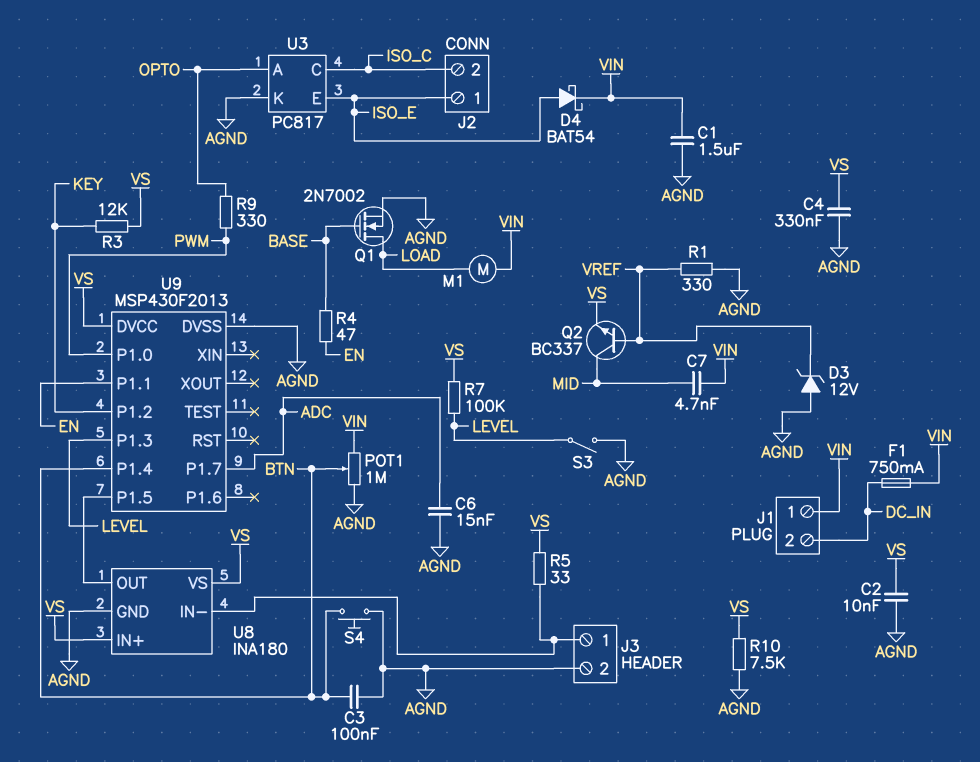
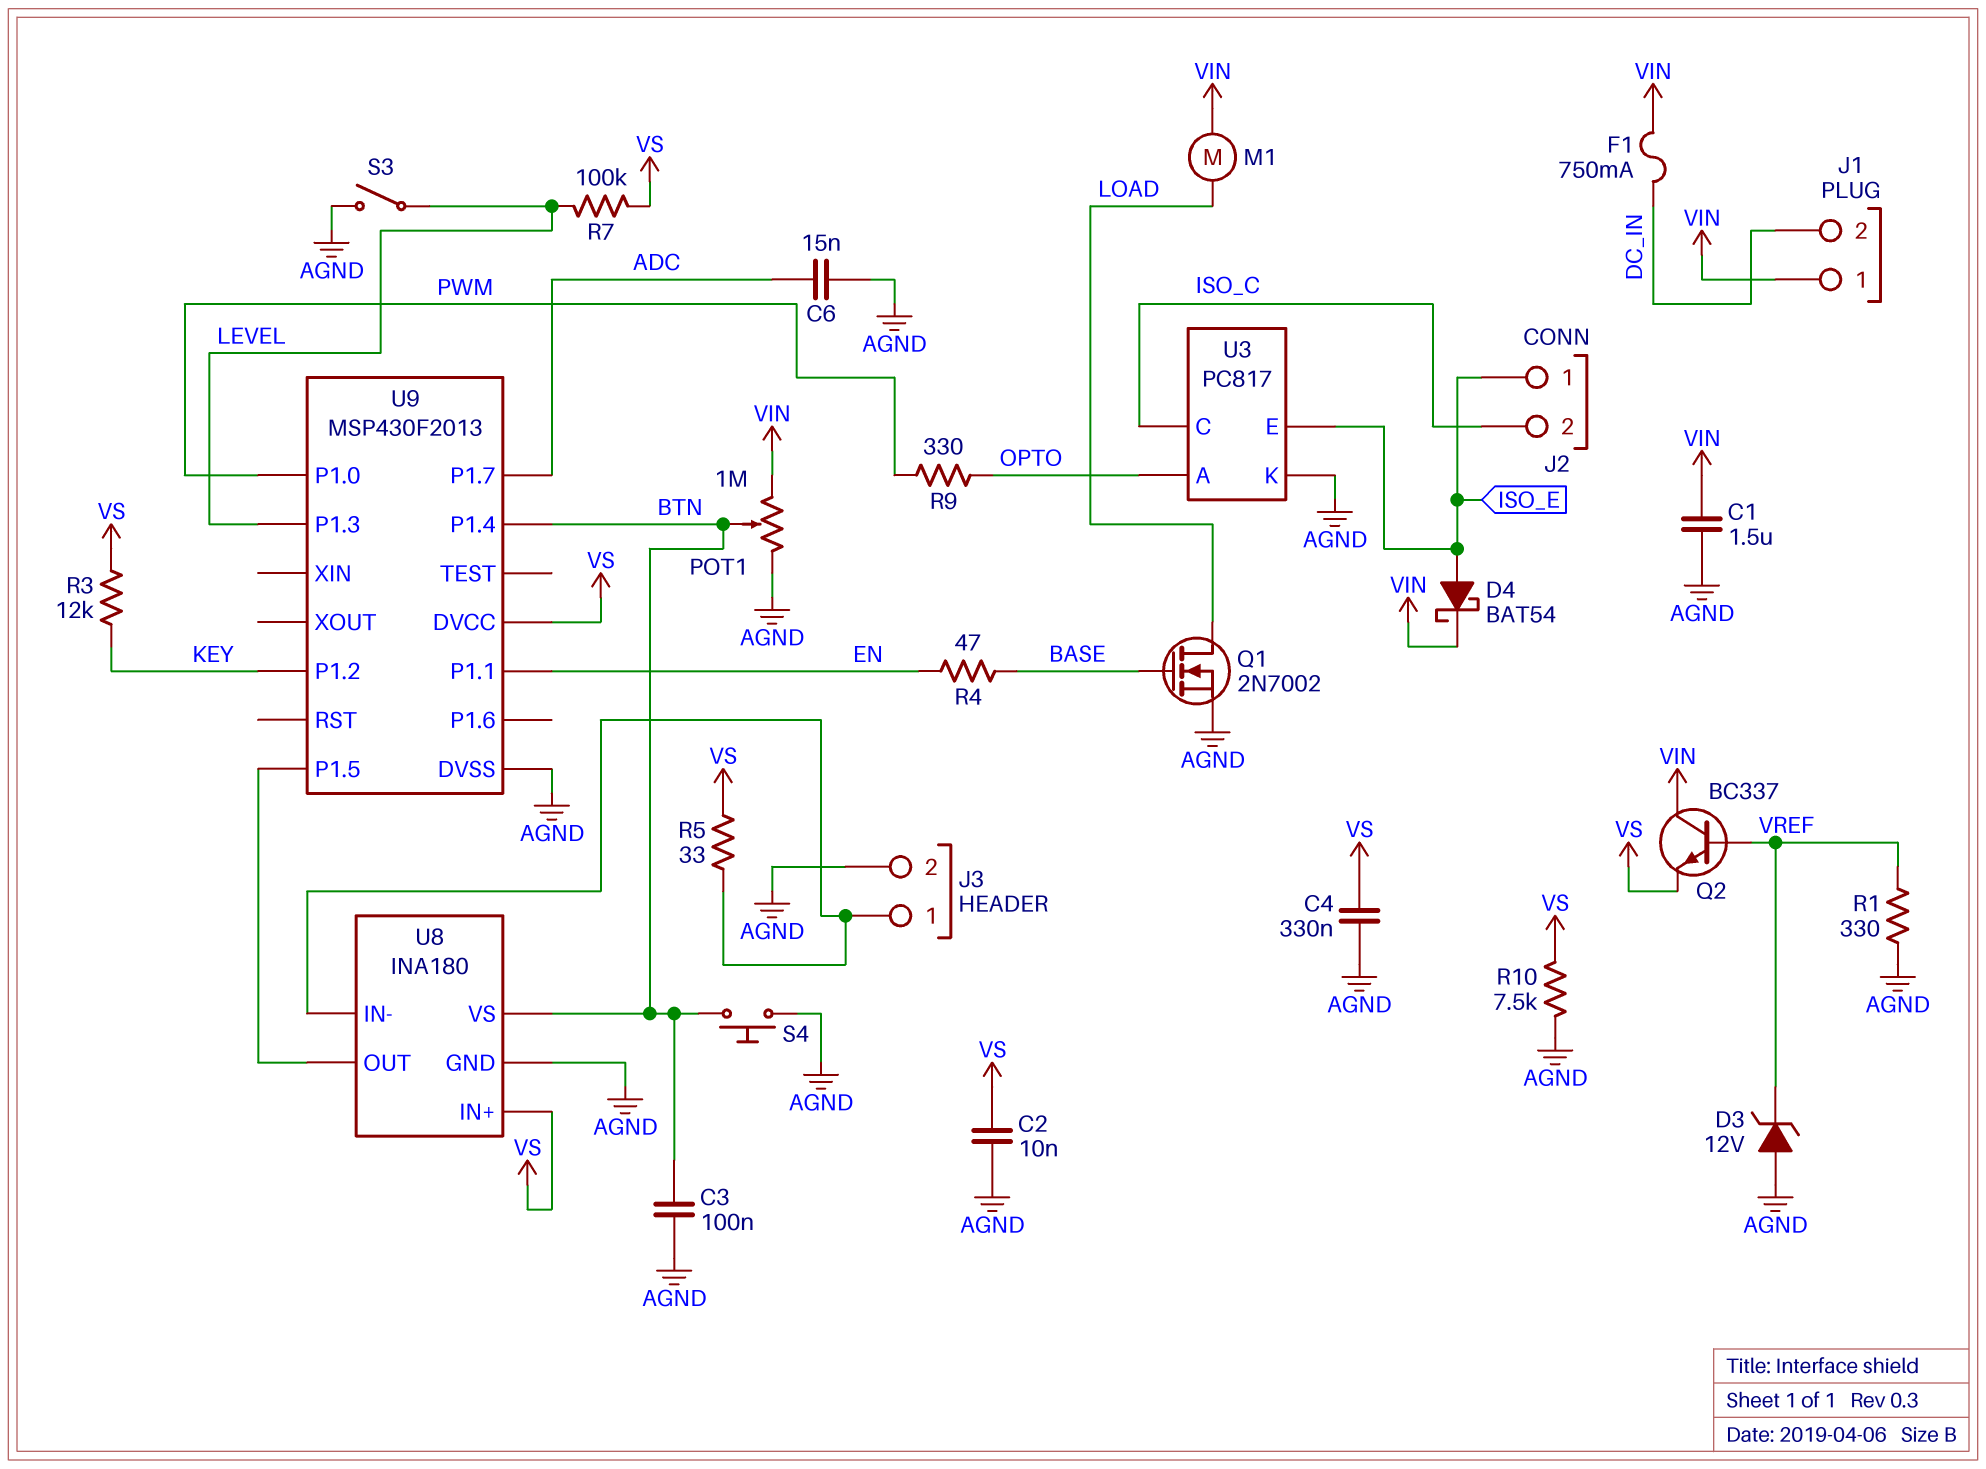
C7: 4.7nF (MID, VIN) -> none
Q2: NPN BC337 (B VREF, C MID, E VS) -> NPN BC337 (B VREF, C VIN, E VS)
U8 pin VS: VS -> BTN

